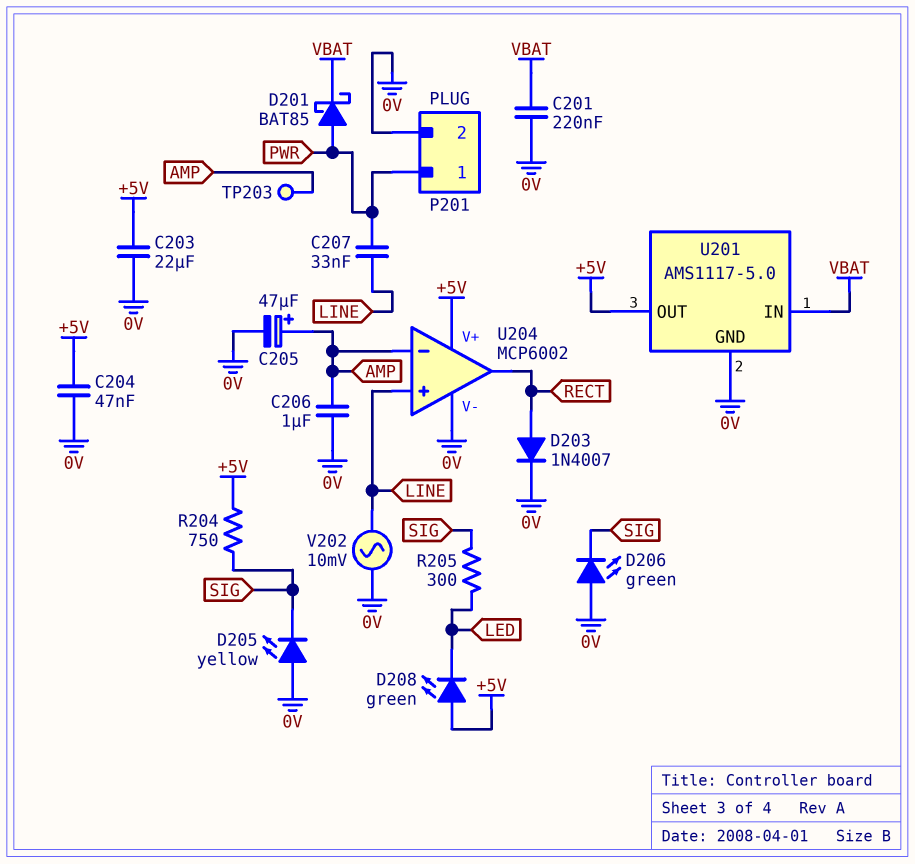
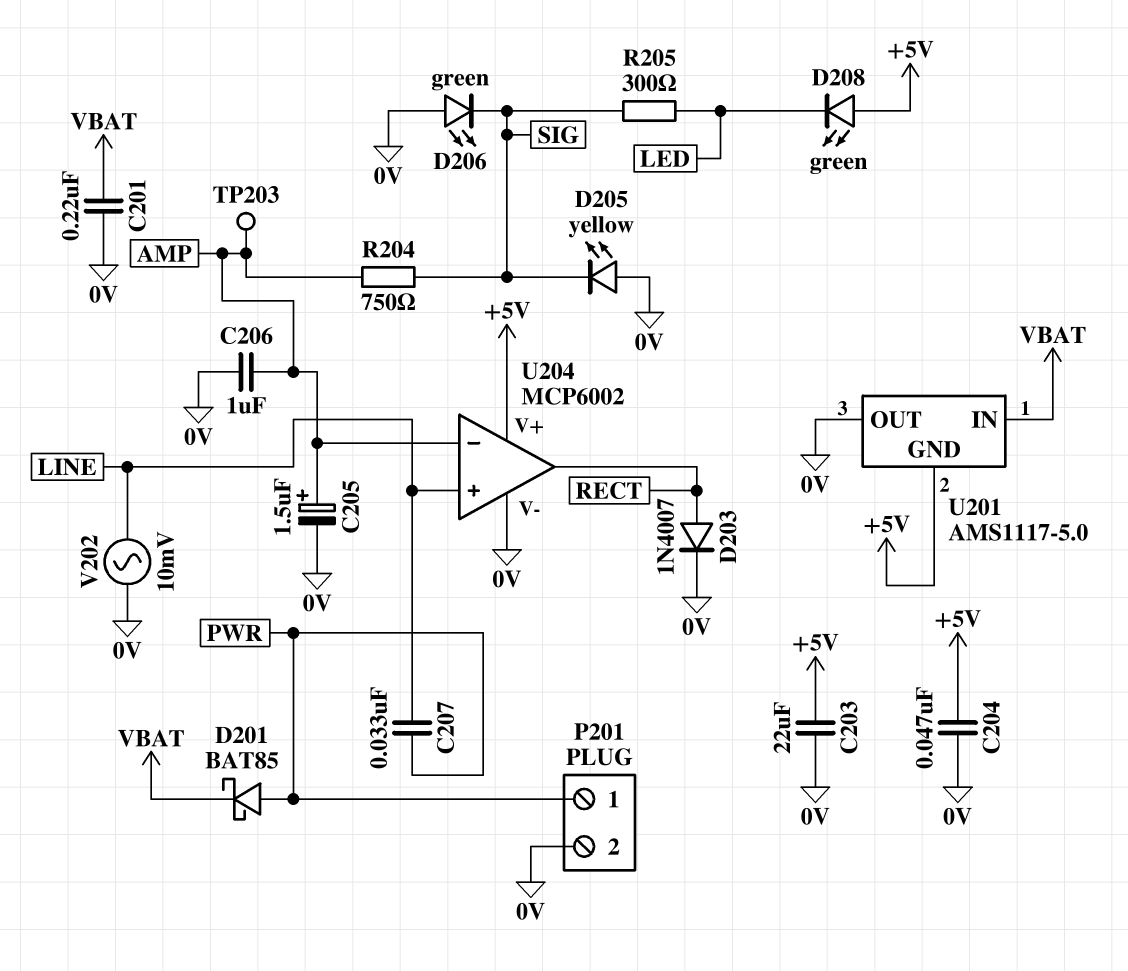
C205: 47uF (plus AMP, minus 0V) -> 1.5uF (plus AMP, minus 0V)
R204: 750 (+5V, SIG) -> 750 (AMP, SIG)
U201 pin GND: 0V -> +5V
U201 pin OUT: +5V -> 0V

